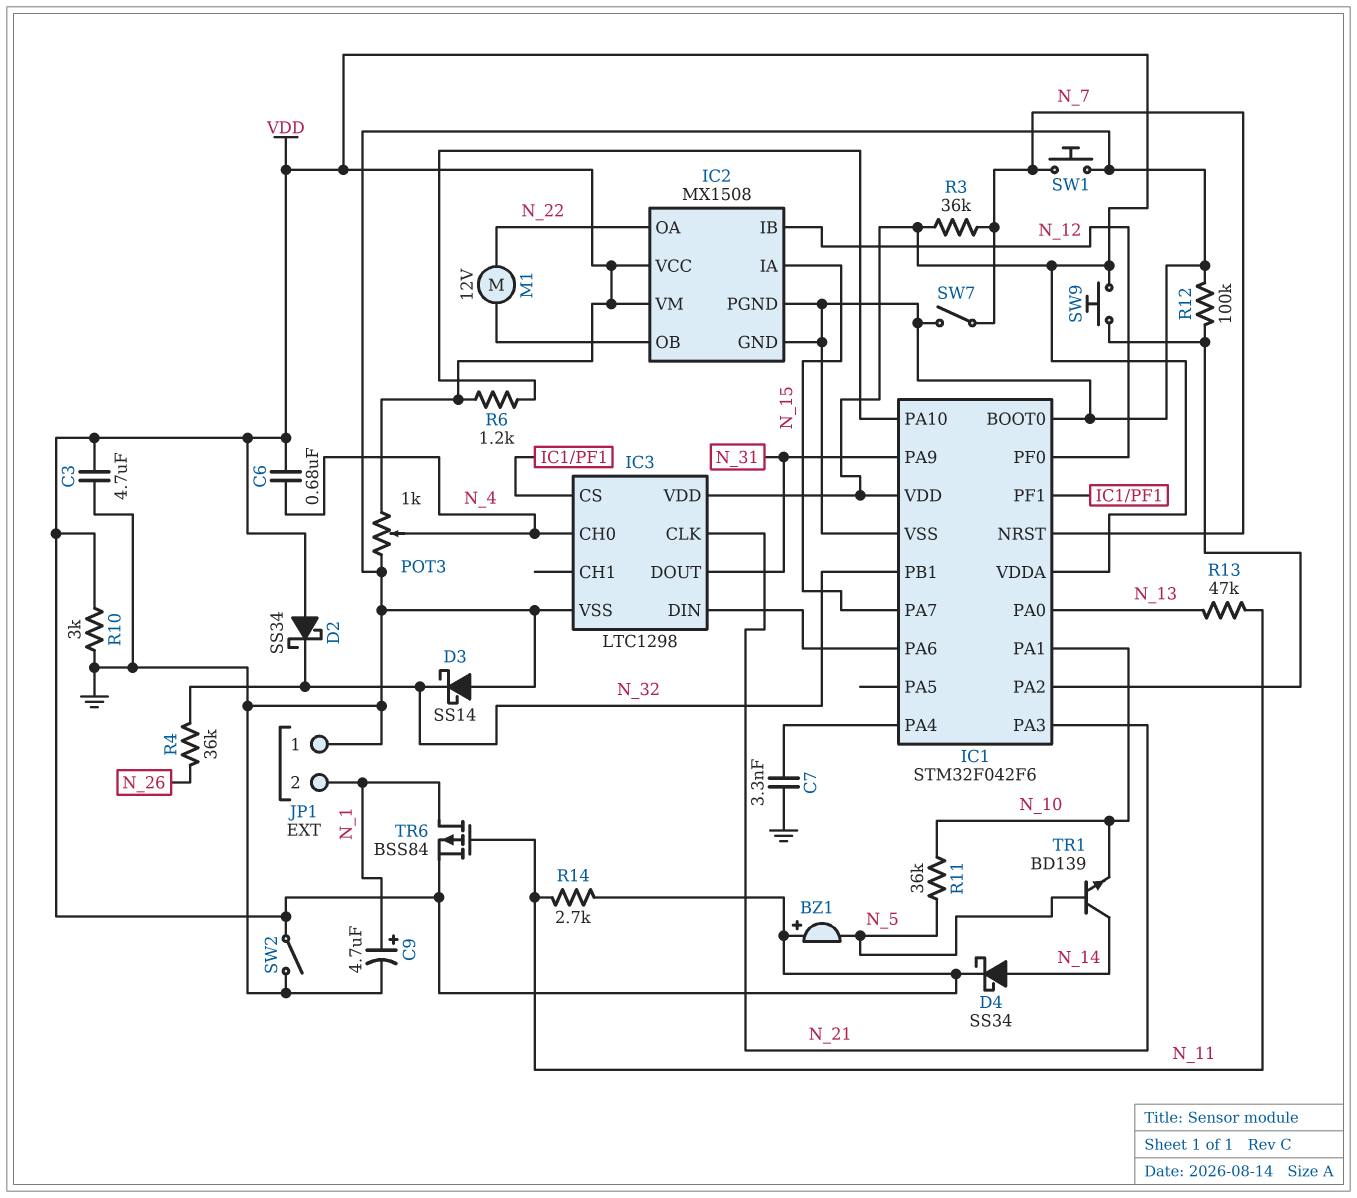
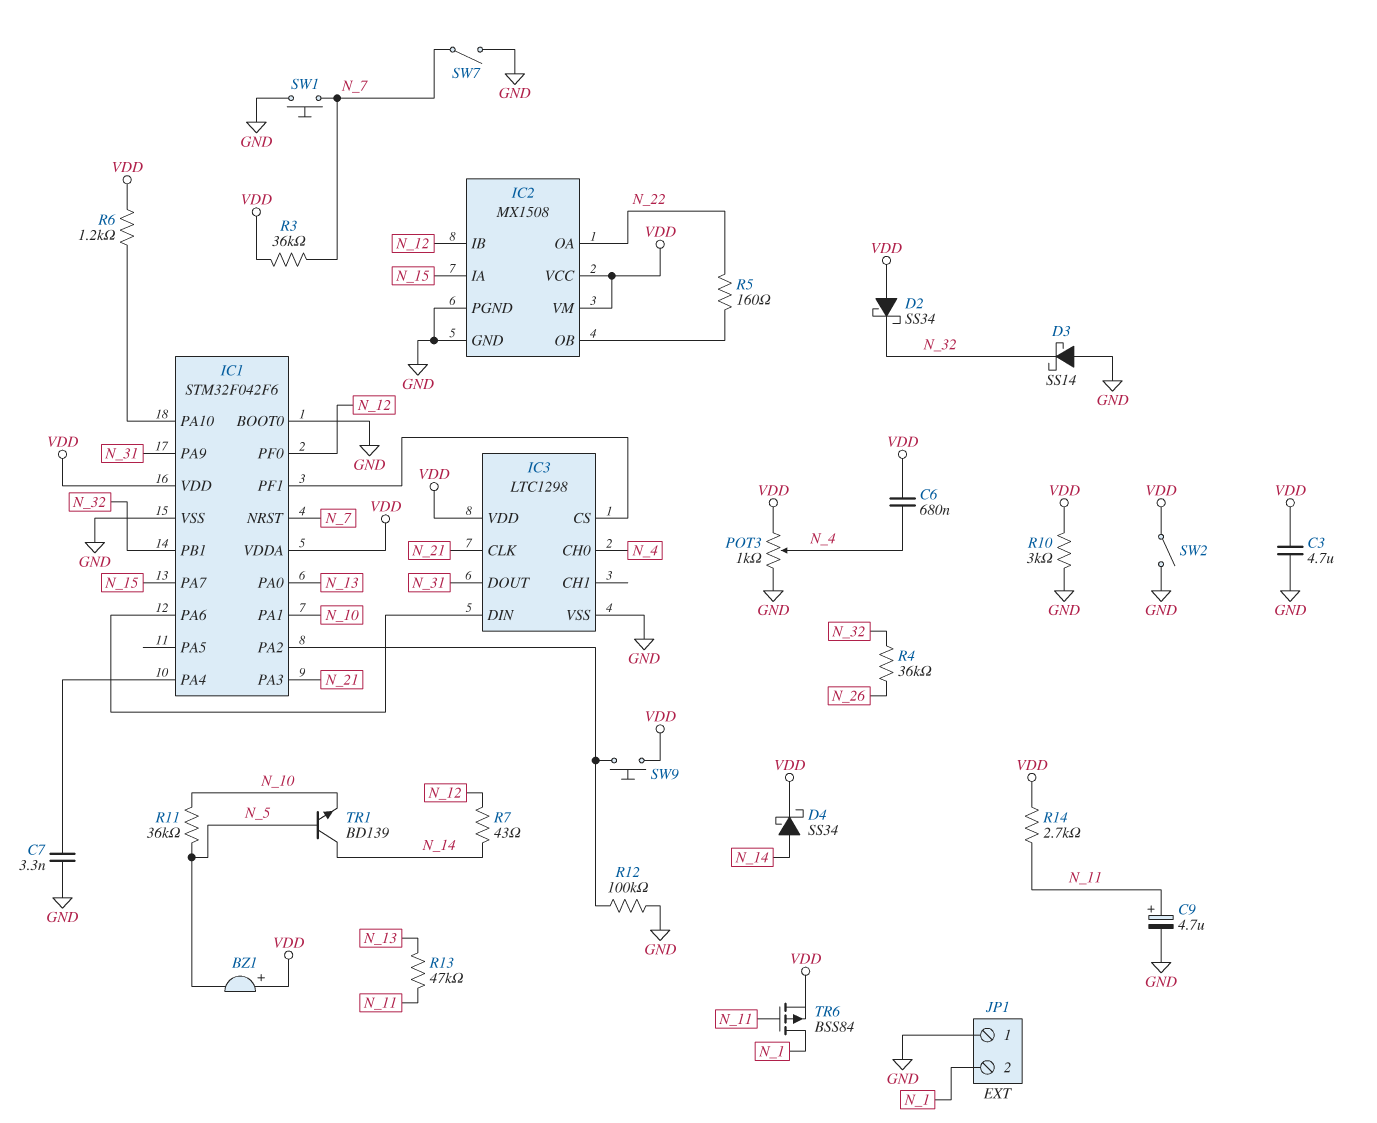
C9: 4.7uF (plus N_1, minus GND) -> 4.7uF (plus N_11, minus GND)
M1: motor 12V (IC2/OB, N_22) -> none
R5: none -> 160 (IC2/OB, N_22)
R7: none -> 43 (N_12, N_14)

